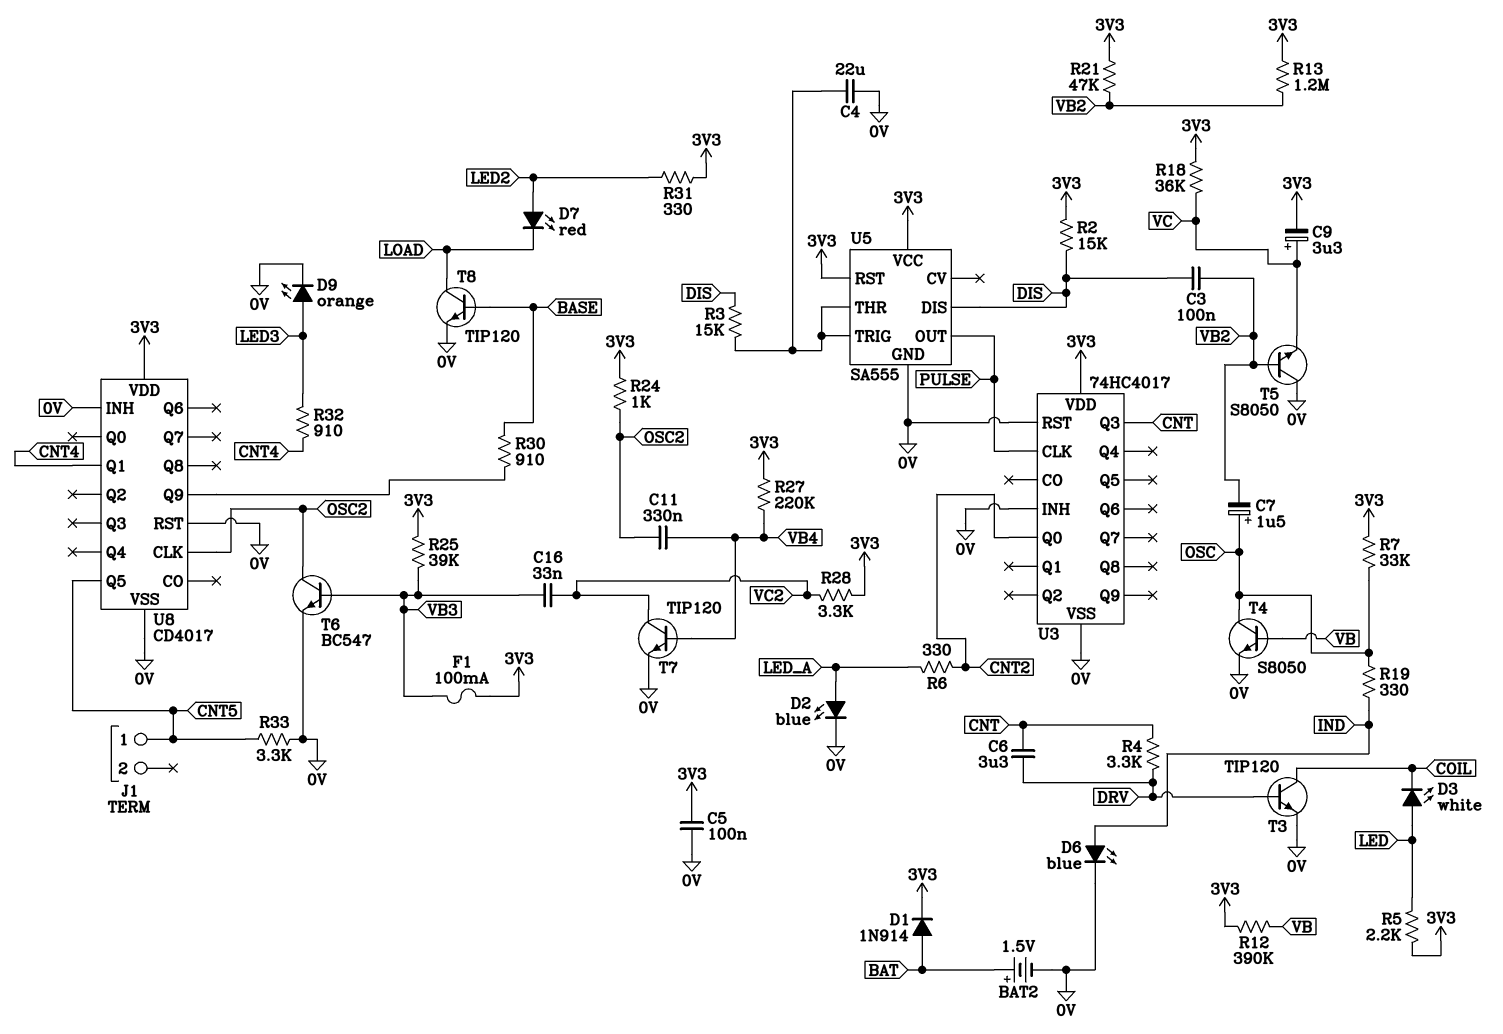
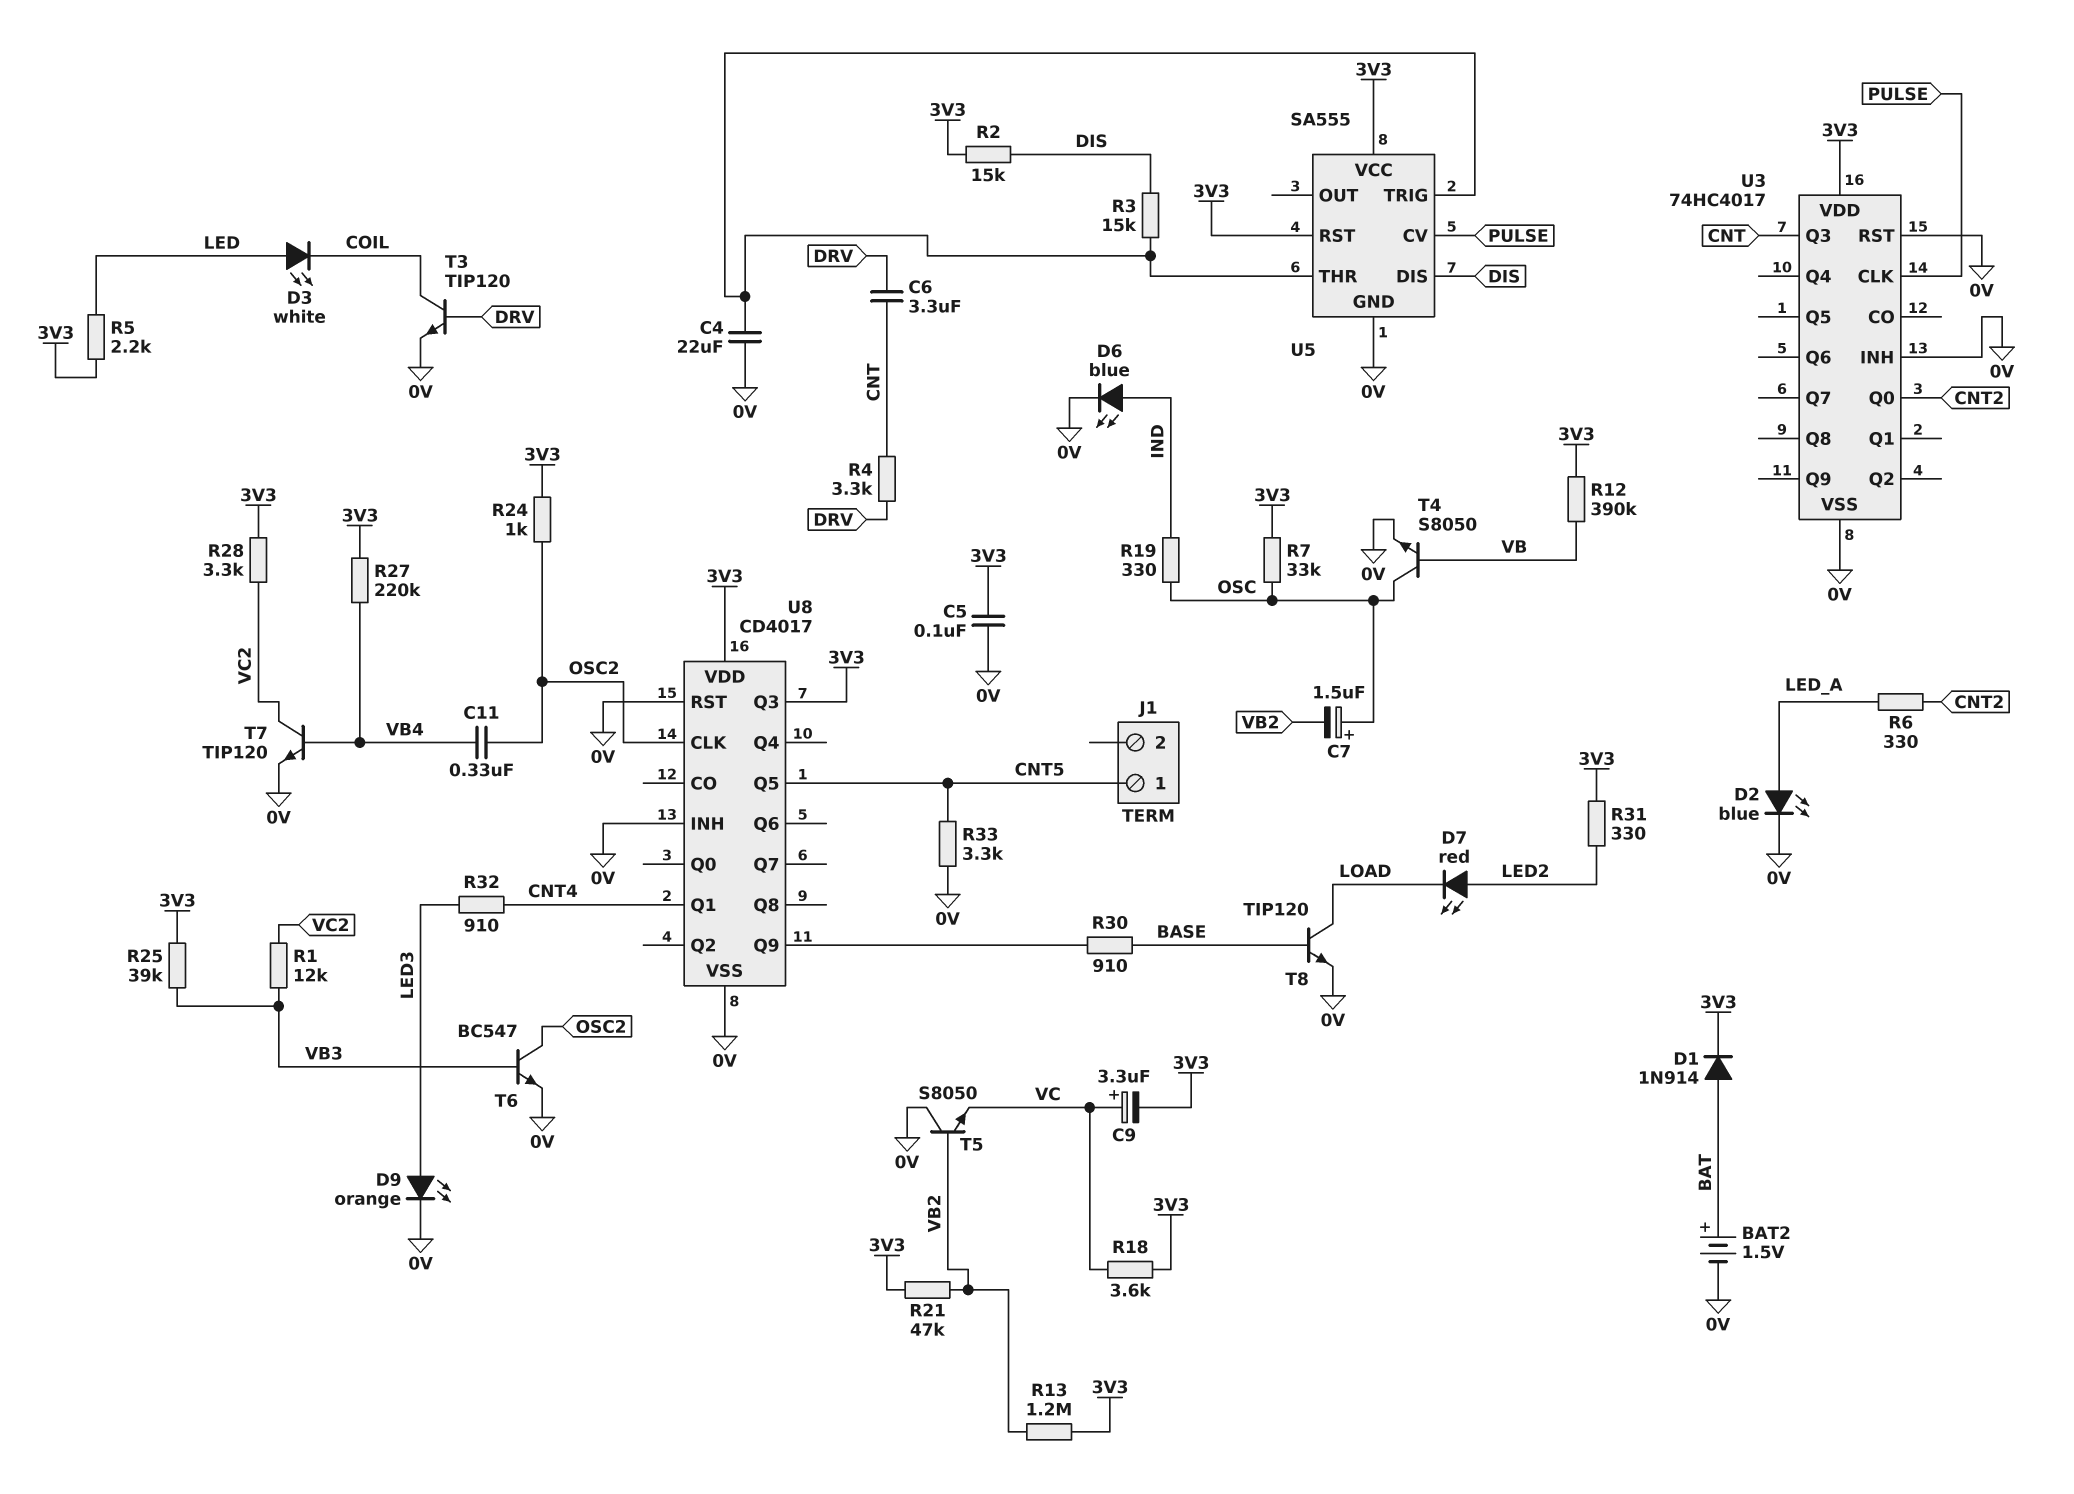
C3: 100nF (DIS, VB2) -> none
C16: 33nF (VB3, VC2) -> none
F1: 100mA (3V3, VB3) -> none
R1: none -> 12k (VB3, VC2)
R18: 36k (3V3, VC) -> 3.6k (3V3, VC)
U5 pin CV: none -> PULSE
U5 pin OUT: PULSE -> none
U8 pin Q3: none -> 3V3

